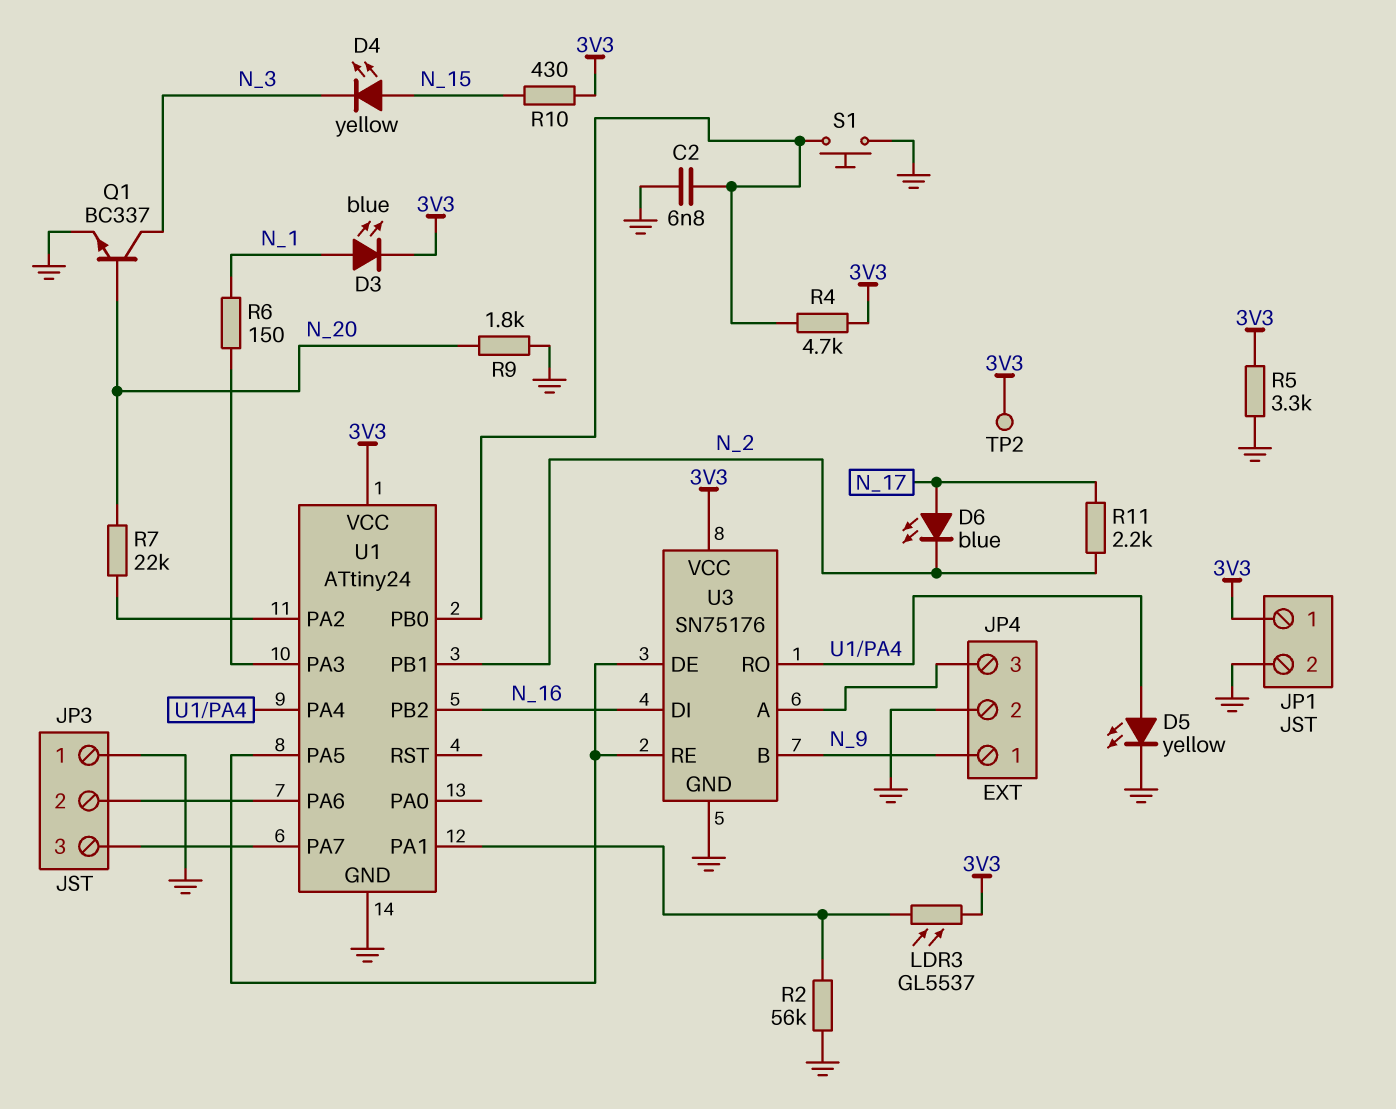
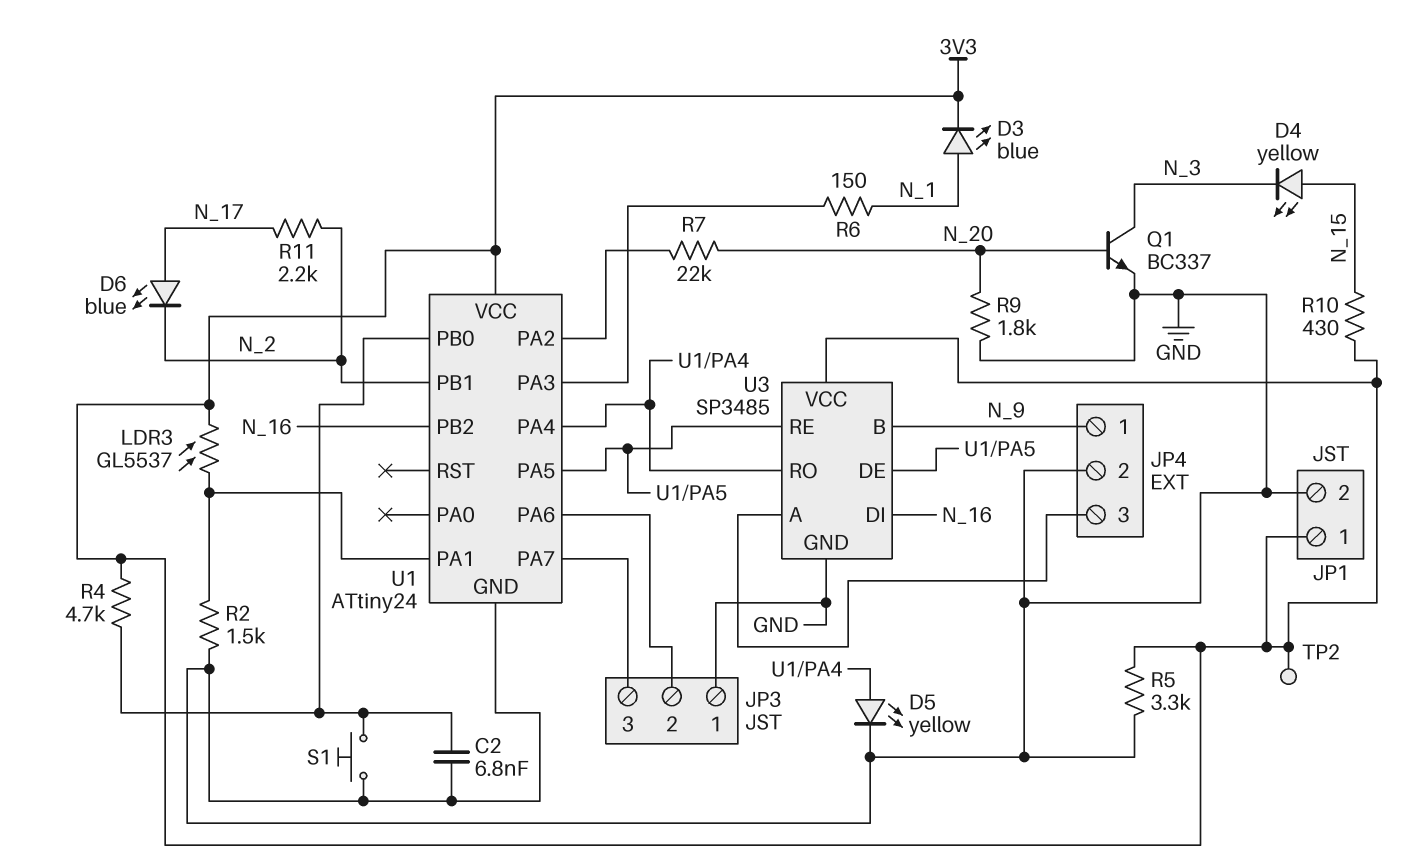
R2: 56k (GND, U1/PA1) -> 1.5k (GND, U1/PA1)
U3: SN75176 -> SP3485

